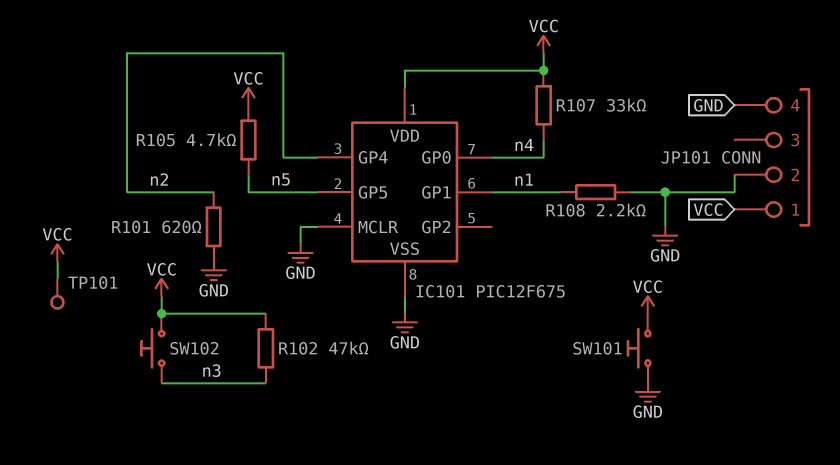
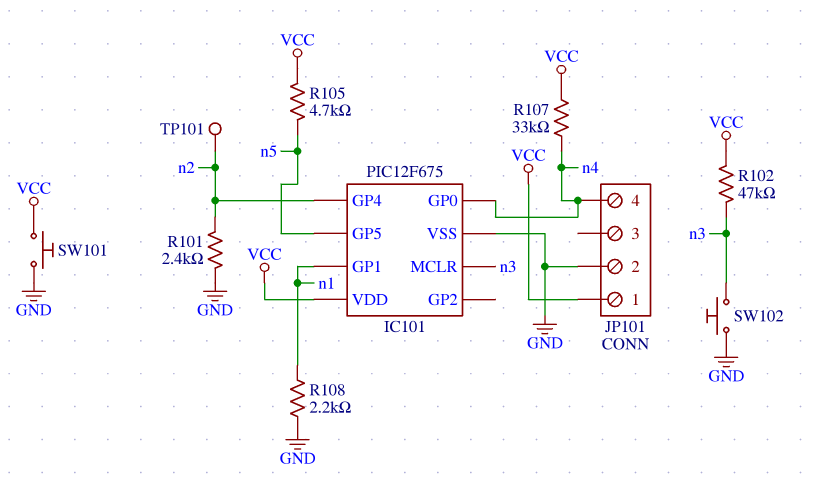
IC101 pin MCLR: GND -> n3
JP101 pin 4: GND -> n4
R101: 620 (GND, n2) -> 2.4k (GND, n2)
SW102: button (VCC, n3) -> button (GND, n3)
TP101: test point (VCC) -> test point (n2)

